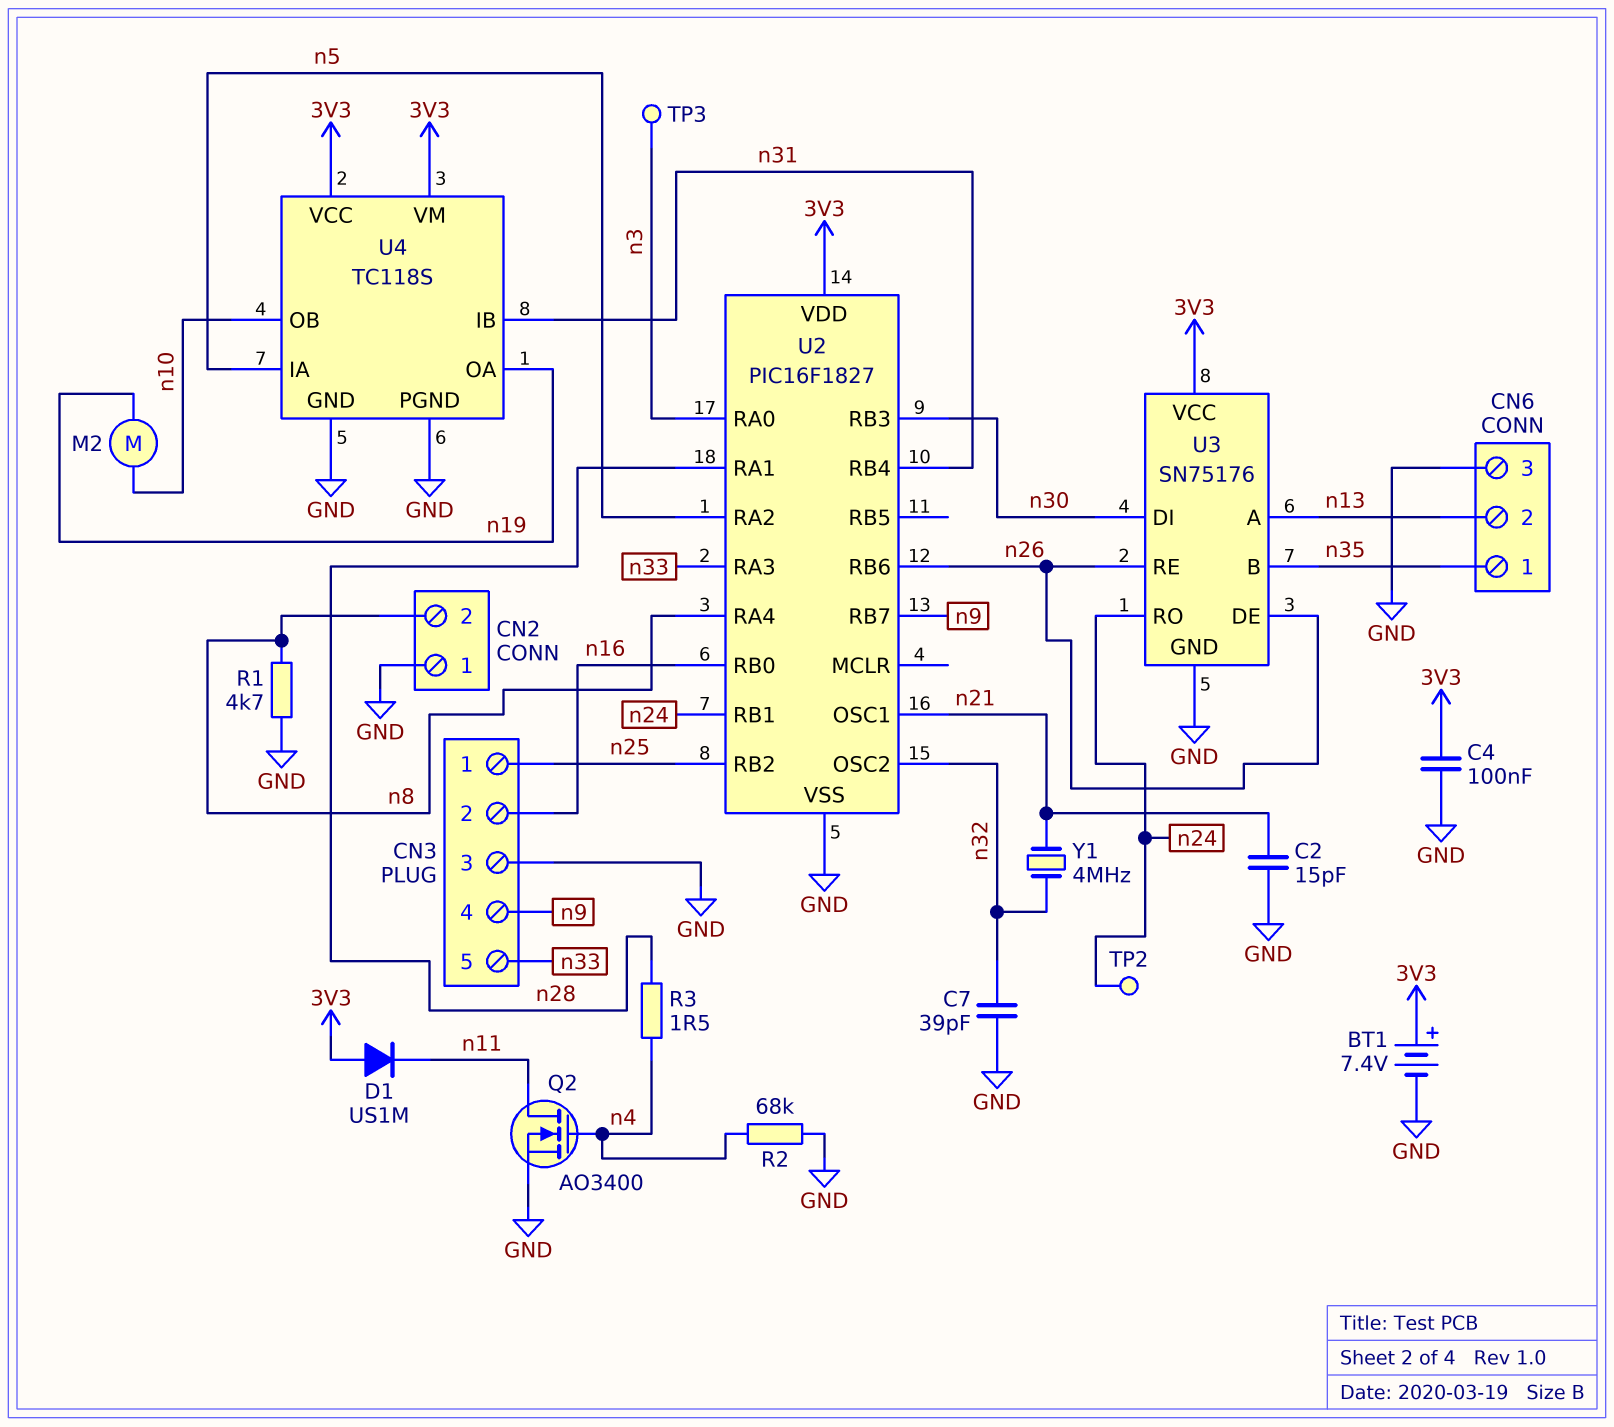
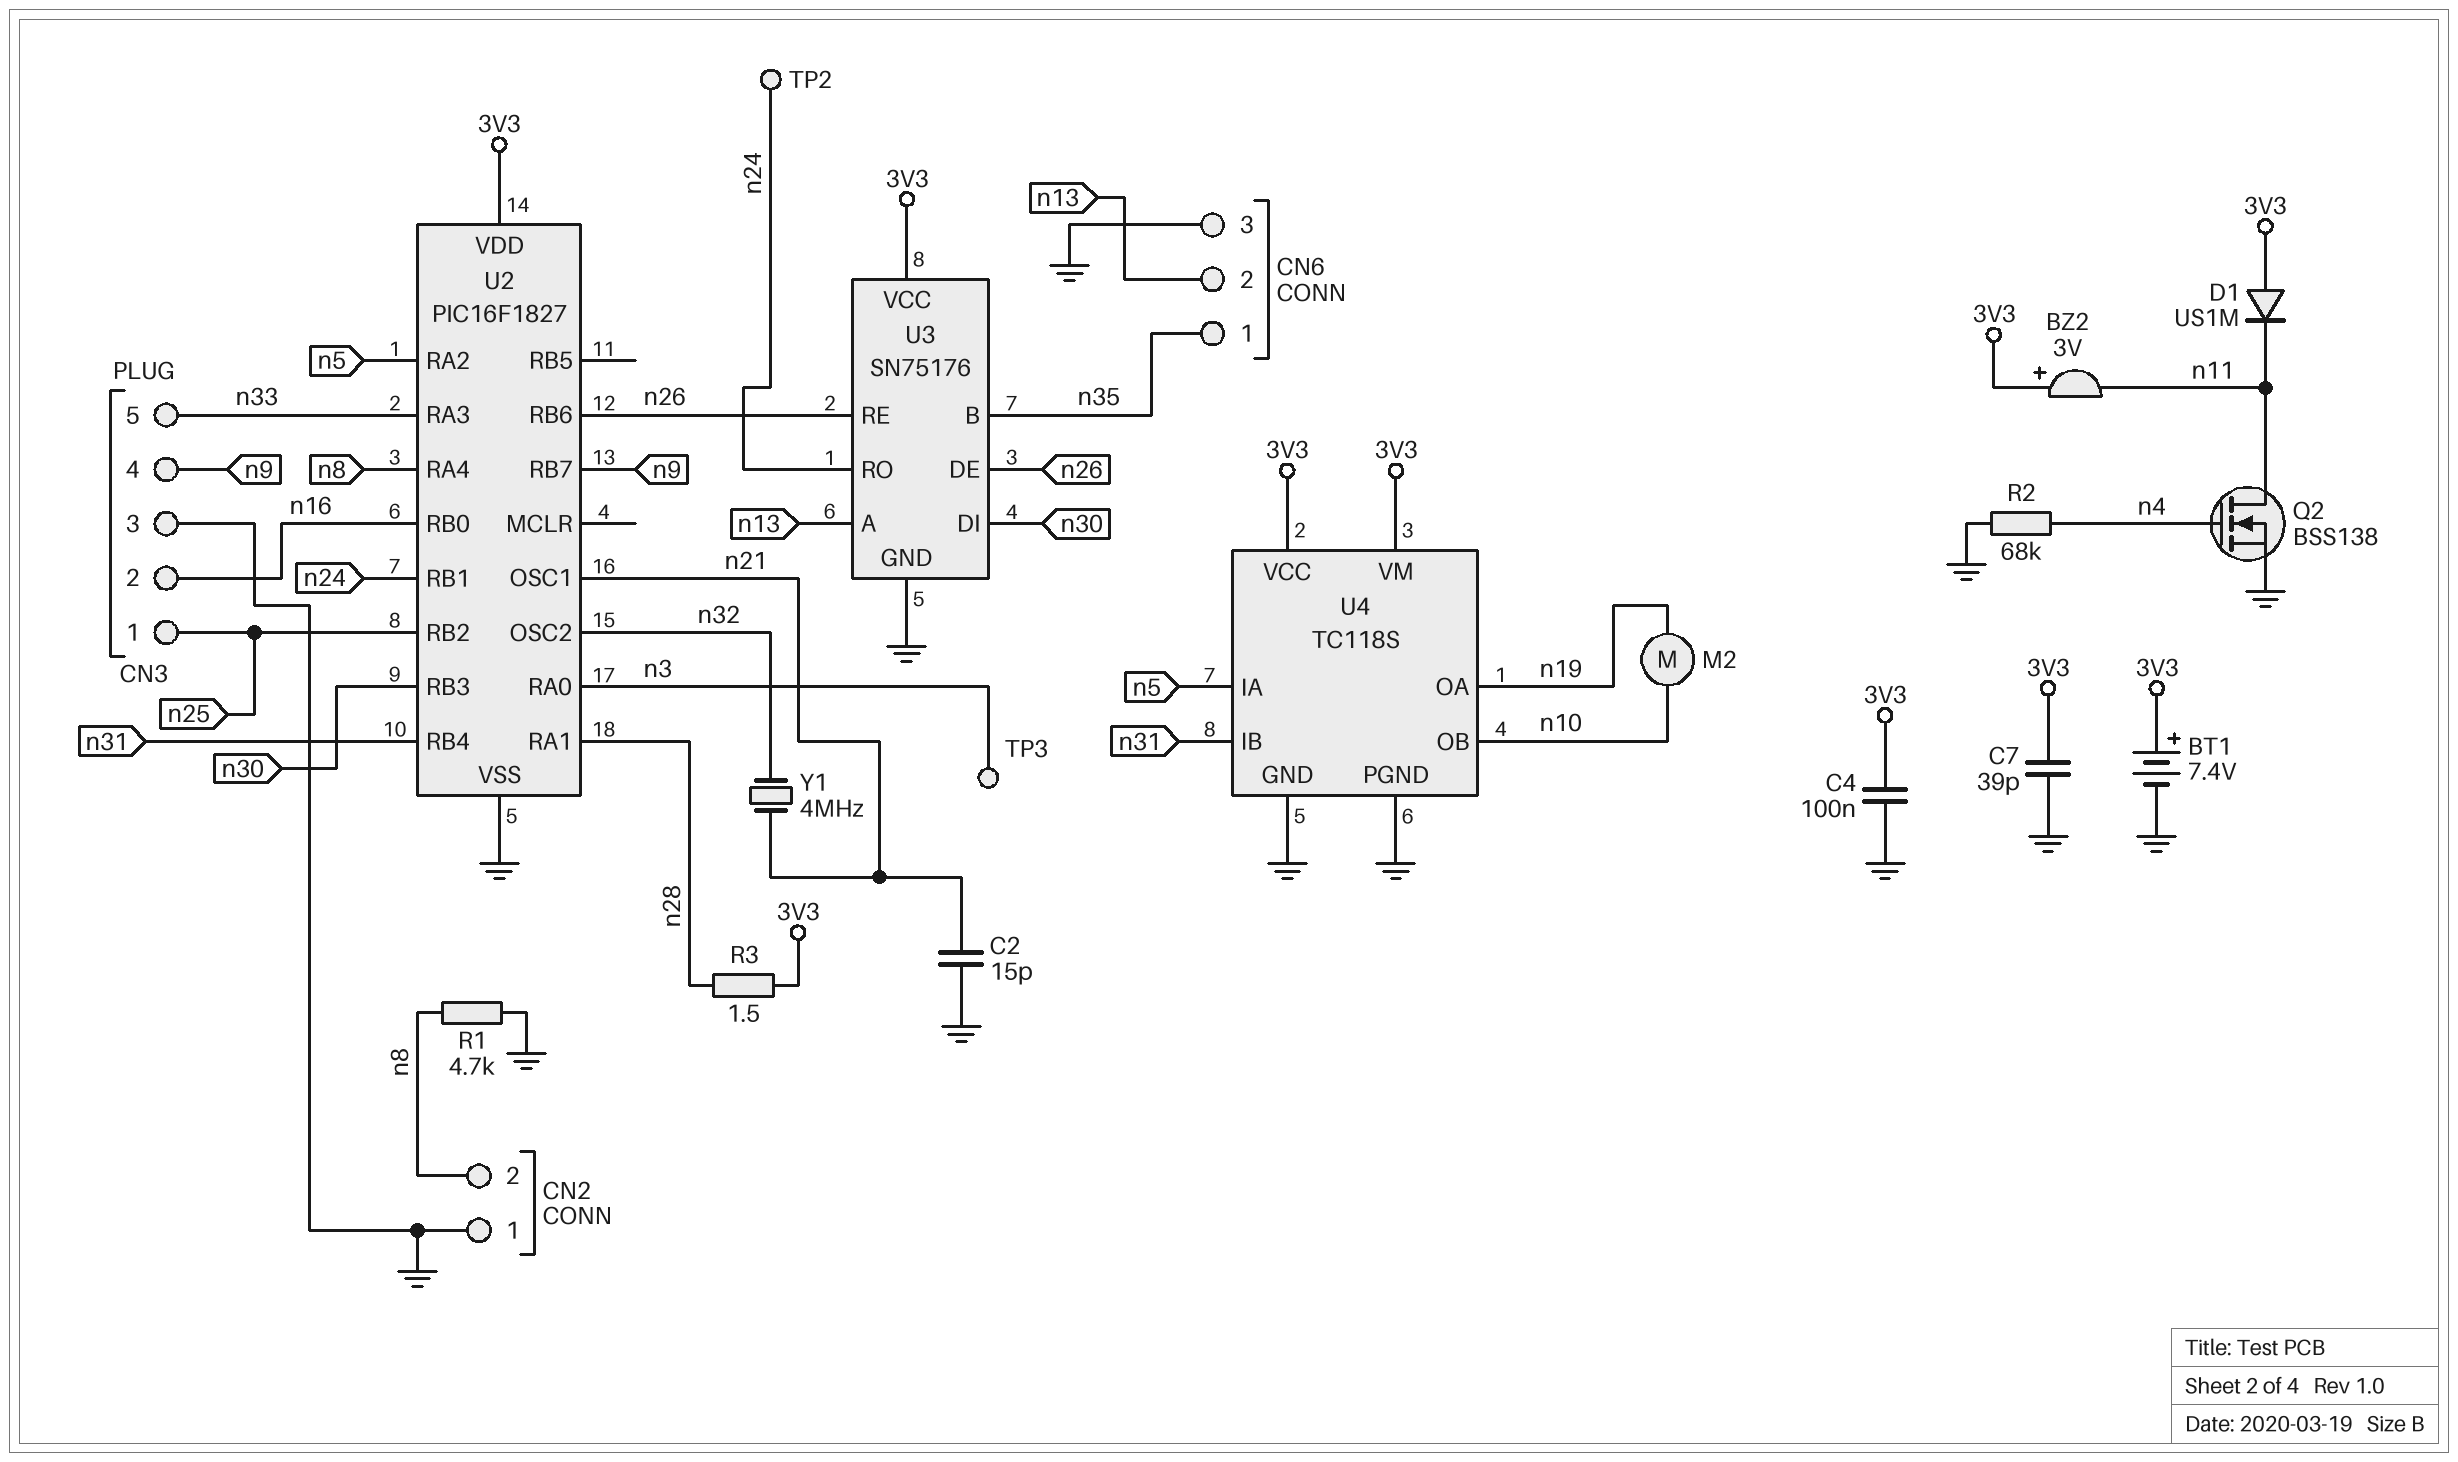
BZ2: none -> buzzer 3V (plus 3V3, minus n11)
C7: 39pF (GND, n32) -> 39pF (3V3, GND)
Q2: NMOS AO3400 (G n4, D n11, S GND) -> NMOS BSS138 (G n4, D n11, S GND)
R3: 1.5 (n4, n28) -> 1.5 (3V3, n28)

